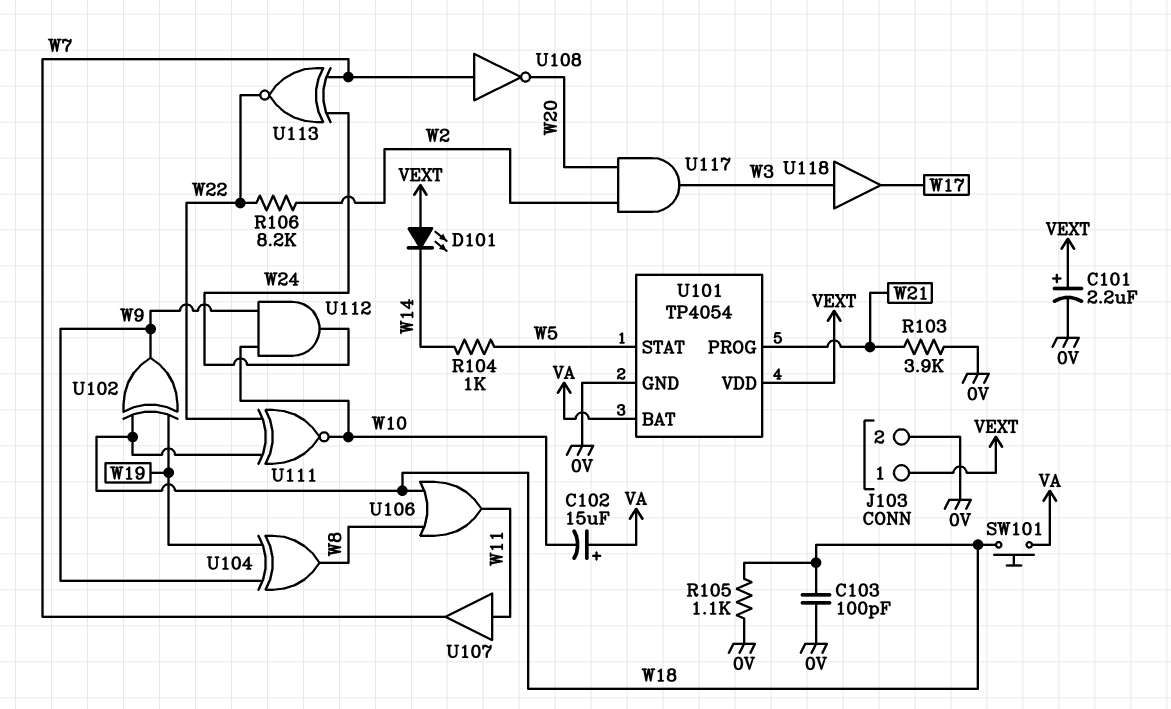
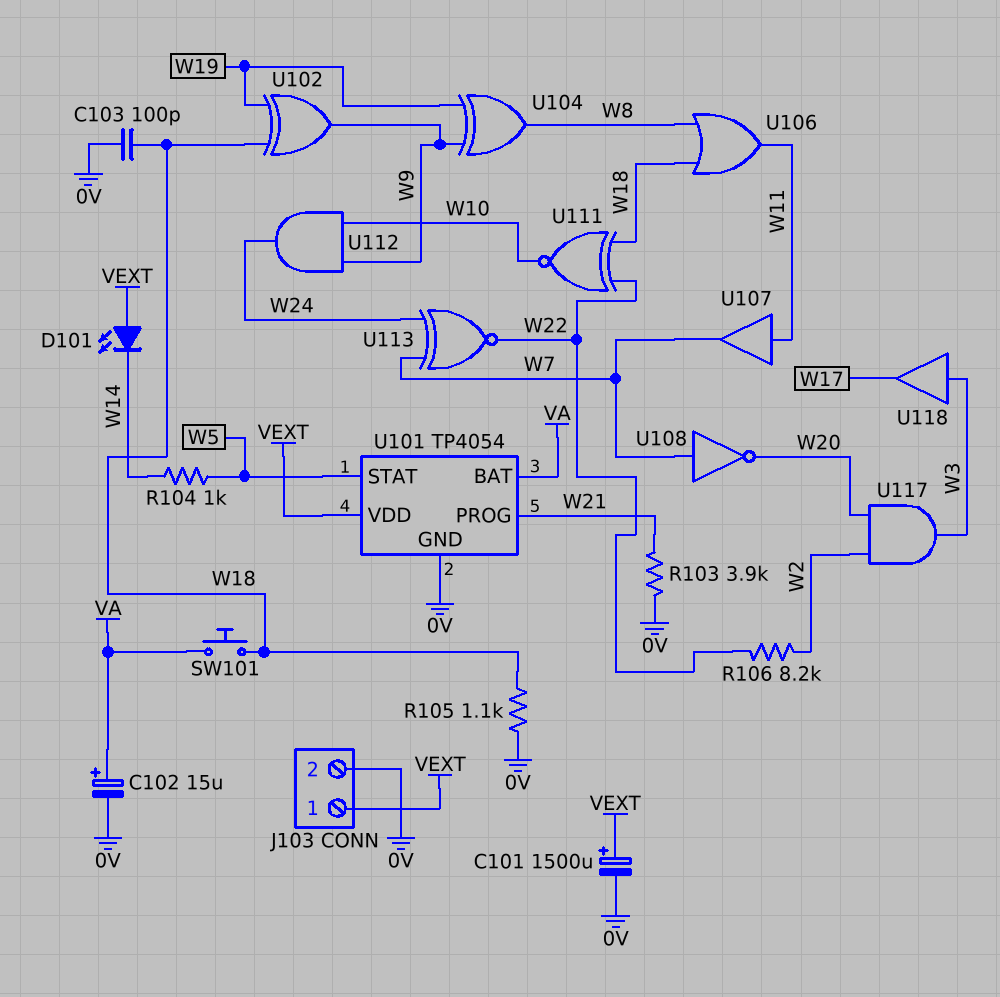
C101: 2.2uF (plus VEXT, minus 0V) -> 1500uF (plus VEXT, minus 0V)
C102: 15uF (plus VA, minus W10) -> 15uF (plus VA, minus 0V)

